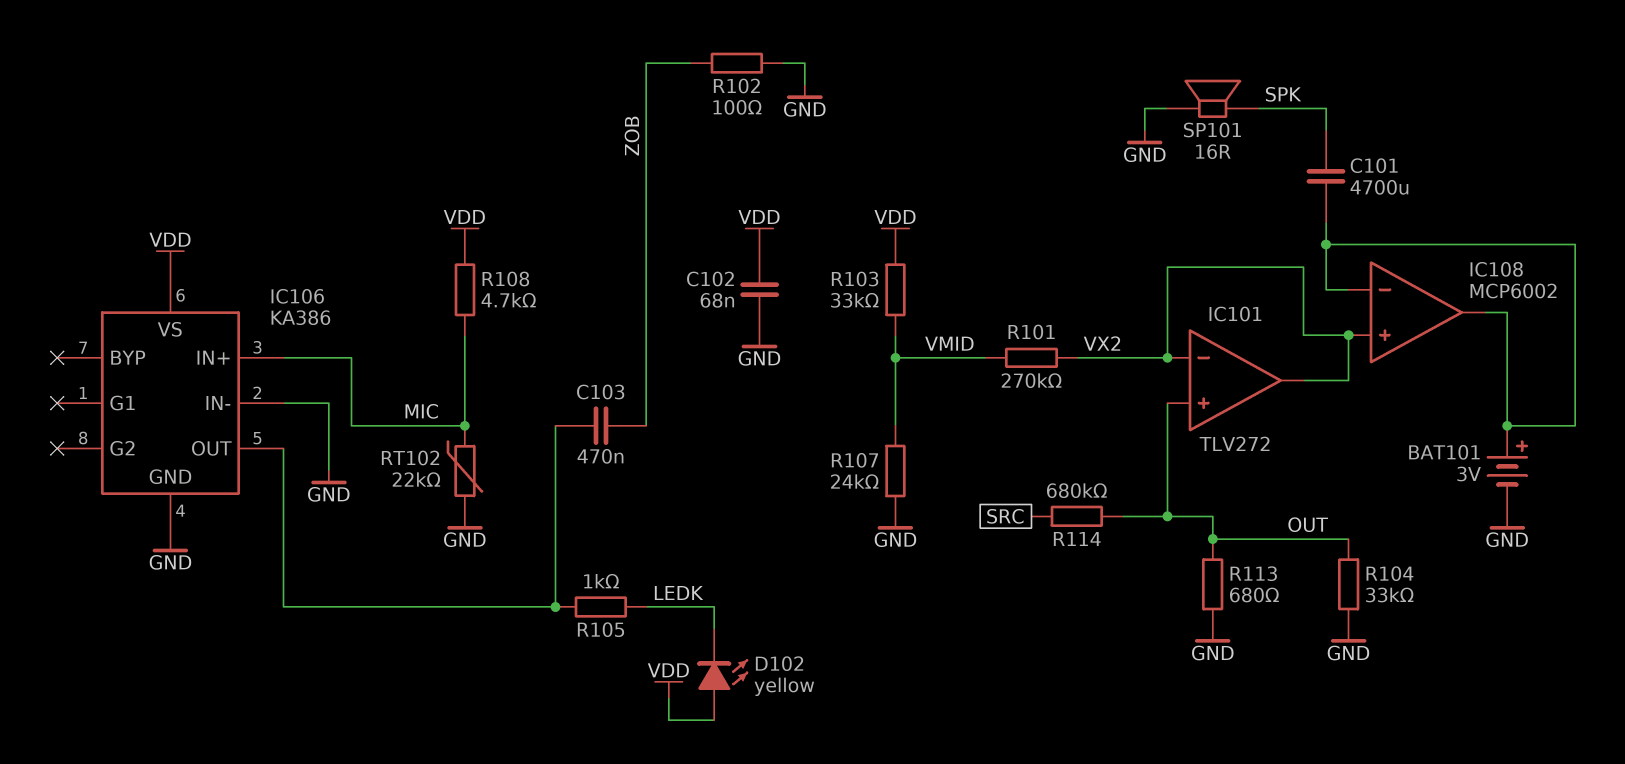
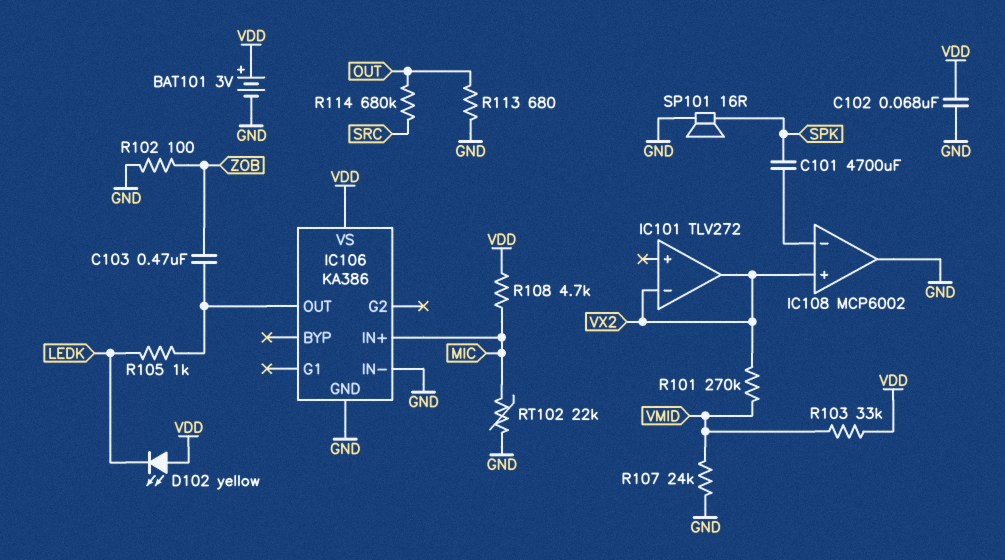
BAT101: 3V (plus IC108/in-, minus GND) -> 3V (plus VDD, minus GND)
IC101 pin in+: OUT -> none
IC108 pin out: IC108/in- -> GND
R104: 33k (GND, OUT) -> none

